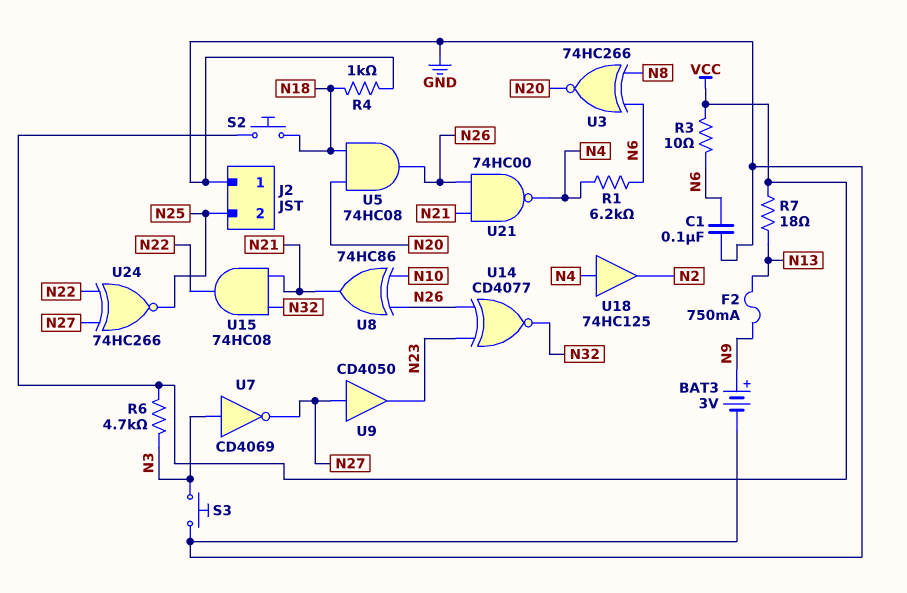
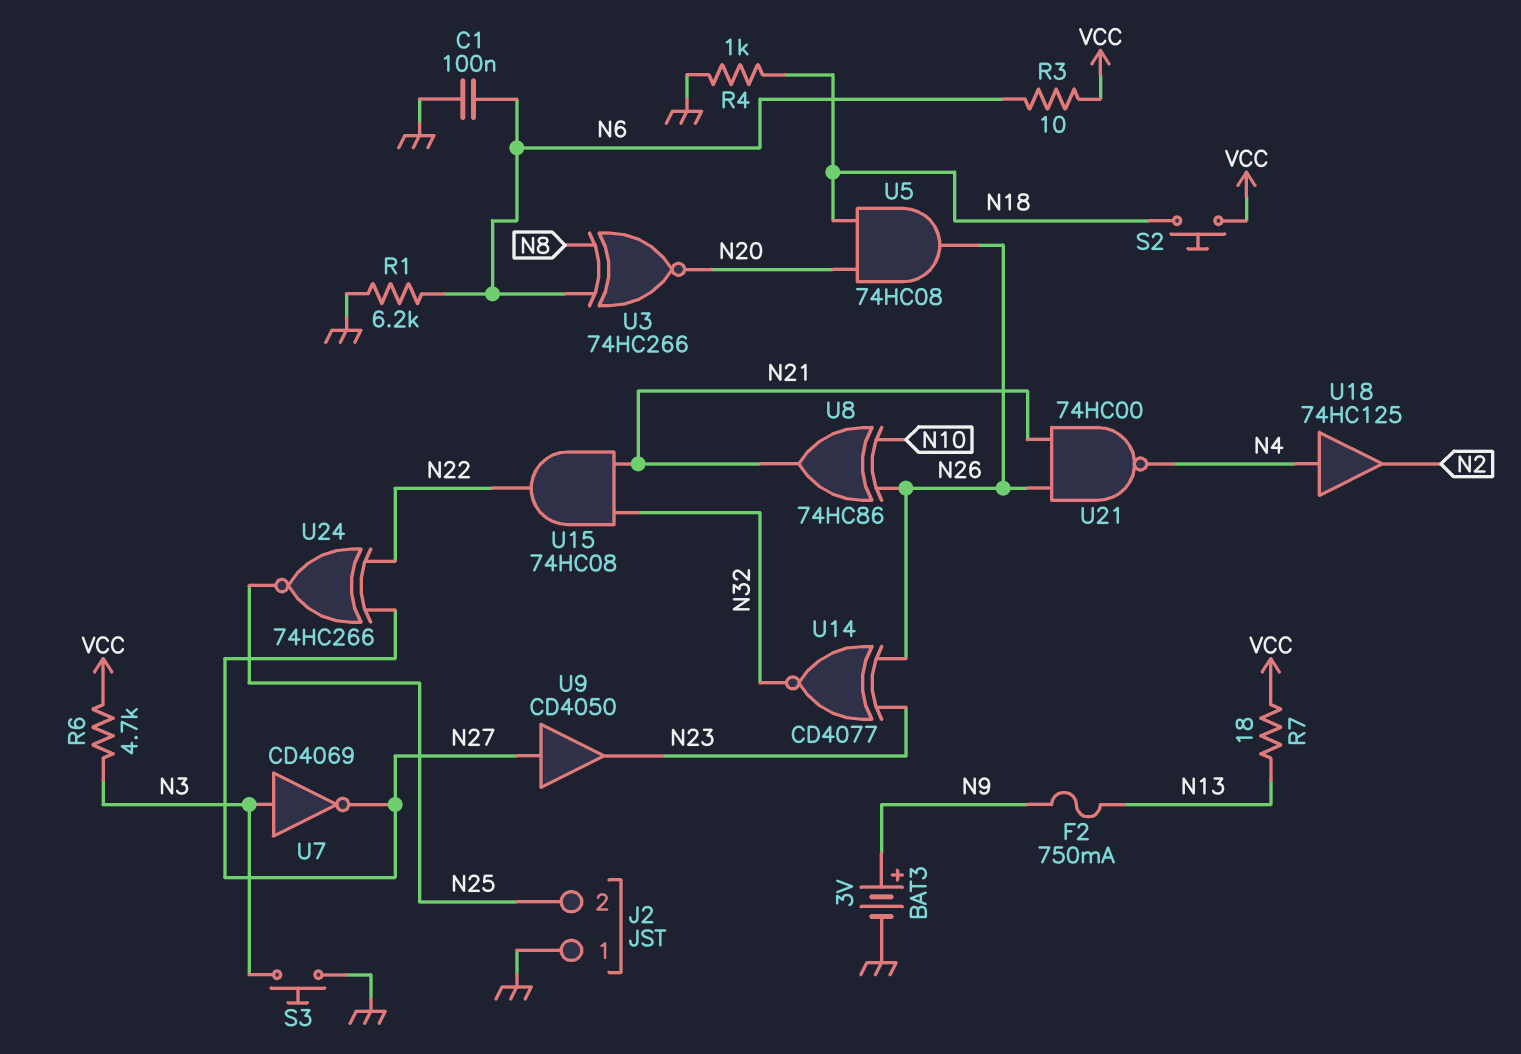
R1: 6.2k (N4, N6) -> 6.2k (GND, N6)

